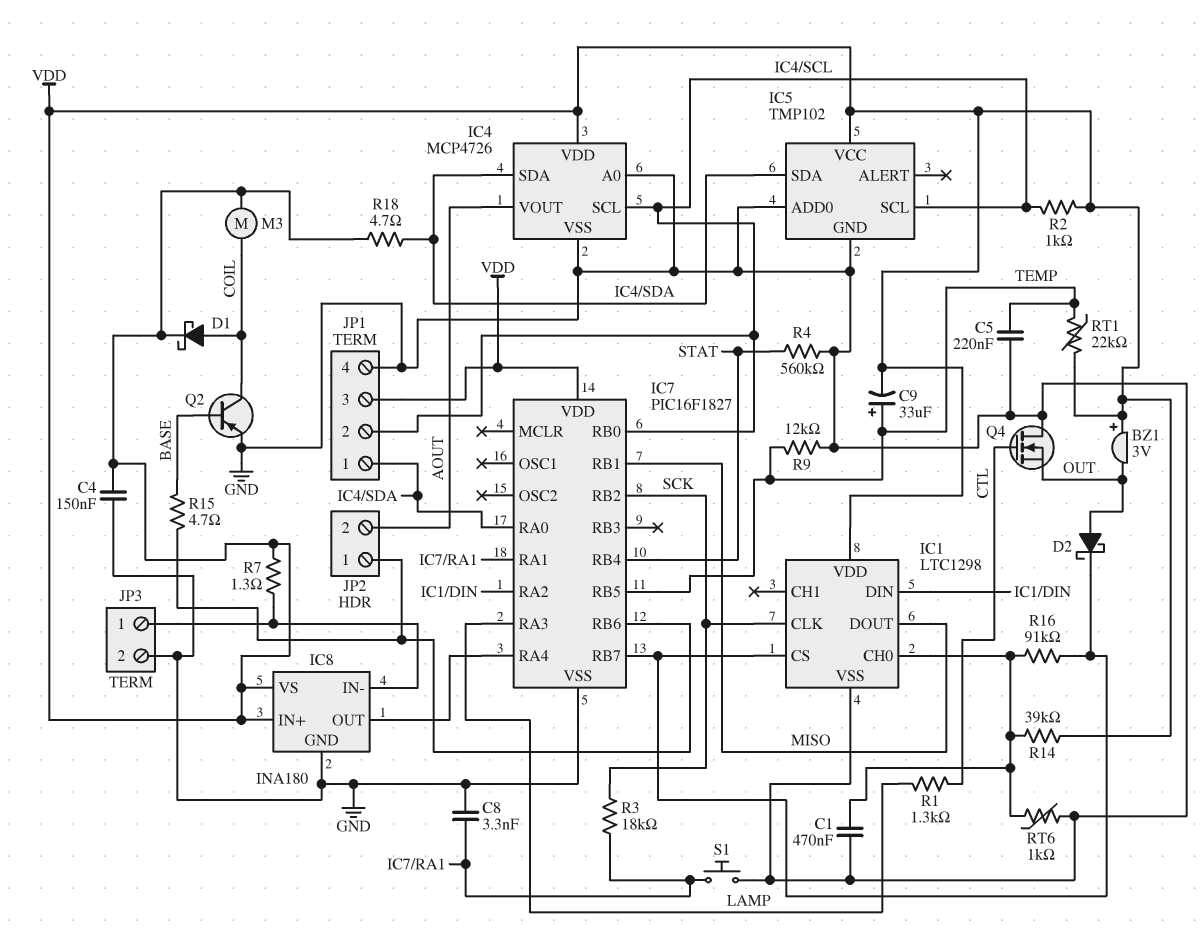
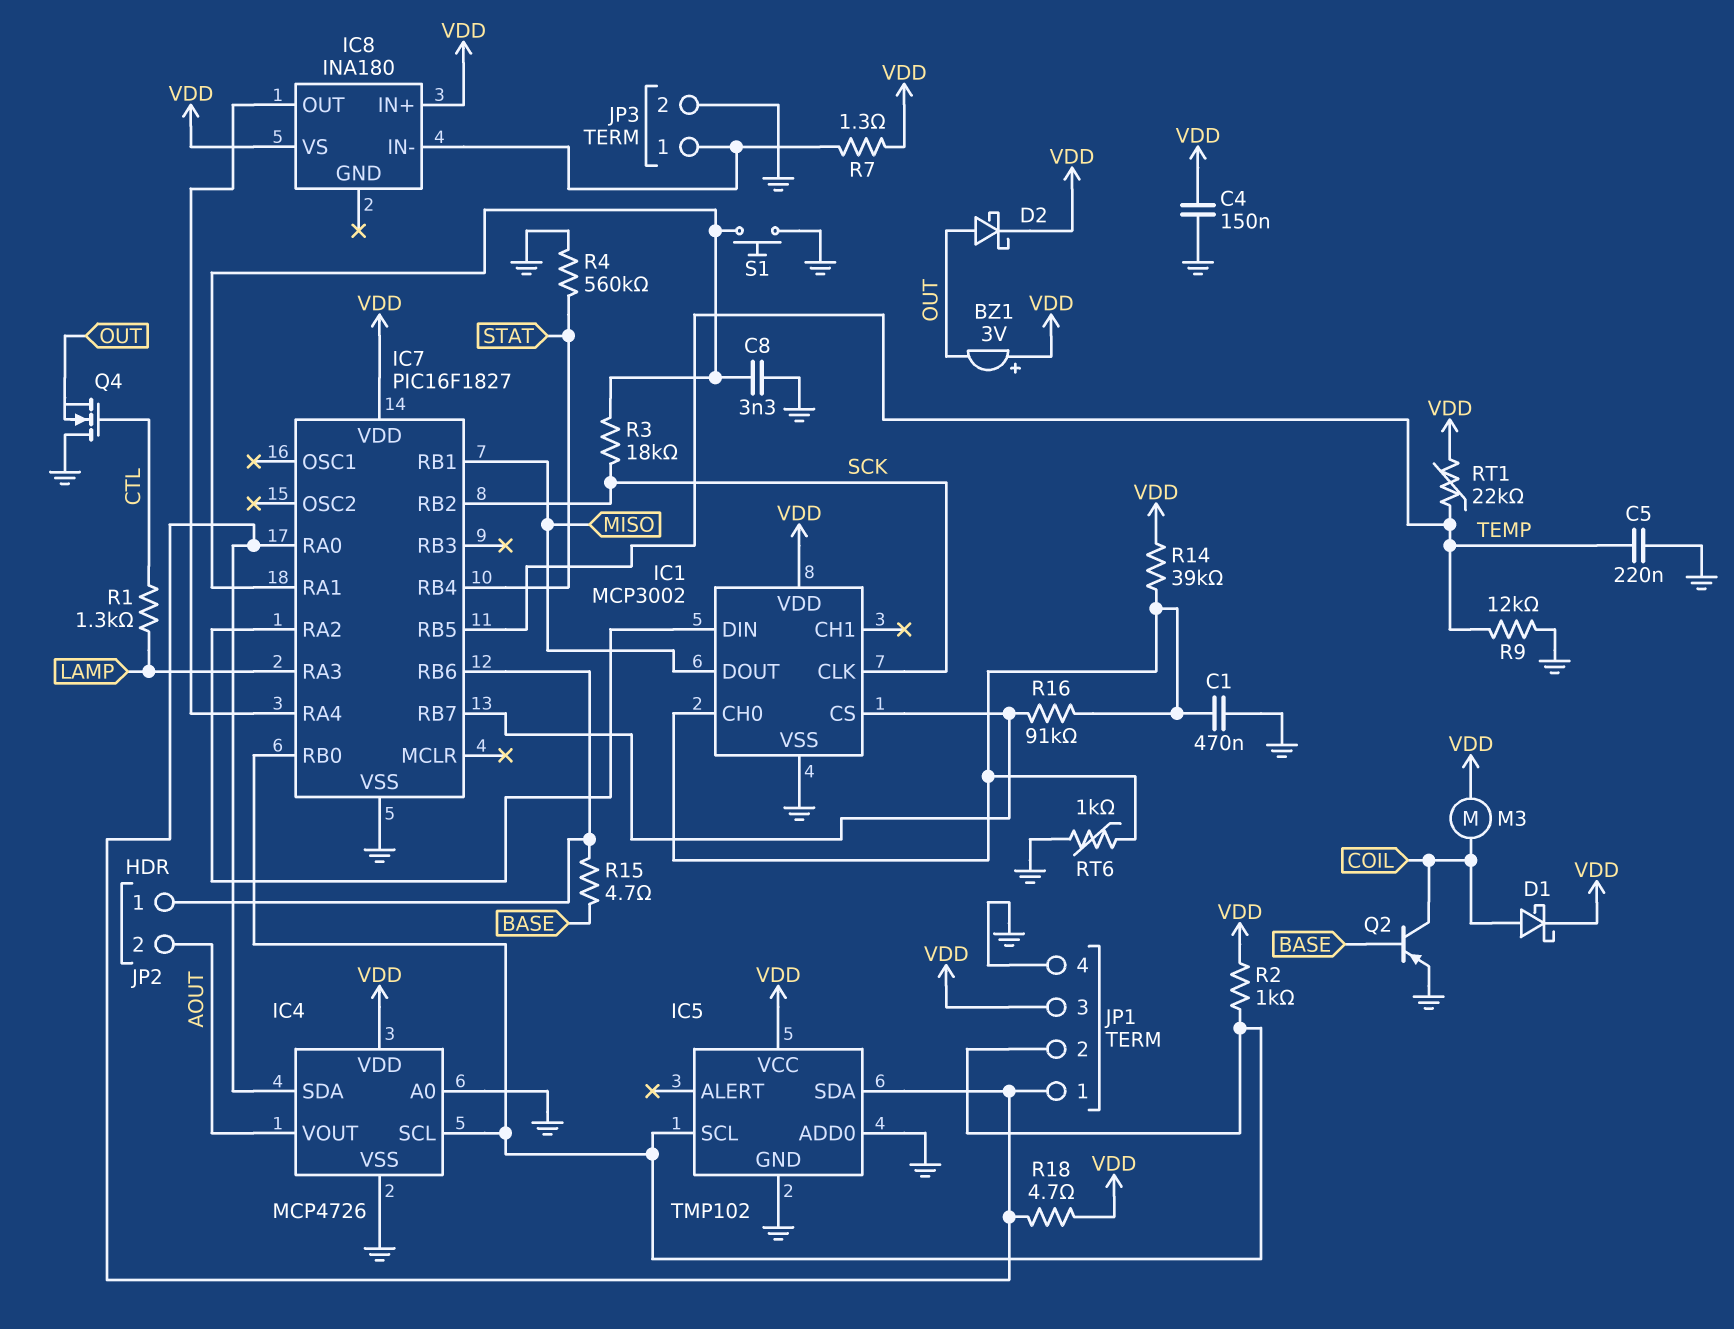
C9: 33uF (plus TEMP, minus VDD) -> none
D2: schottky (A OUT, K IC1/CS) -> schottky (A OUT, K VDD)
IC1: LTC1298 -> MCP3002
IC8 pin GND: GND -> none

